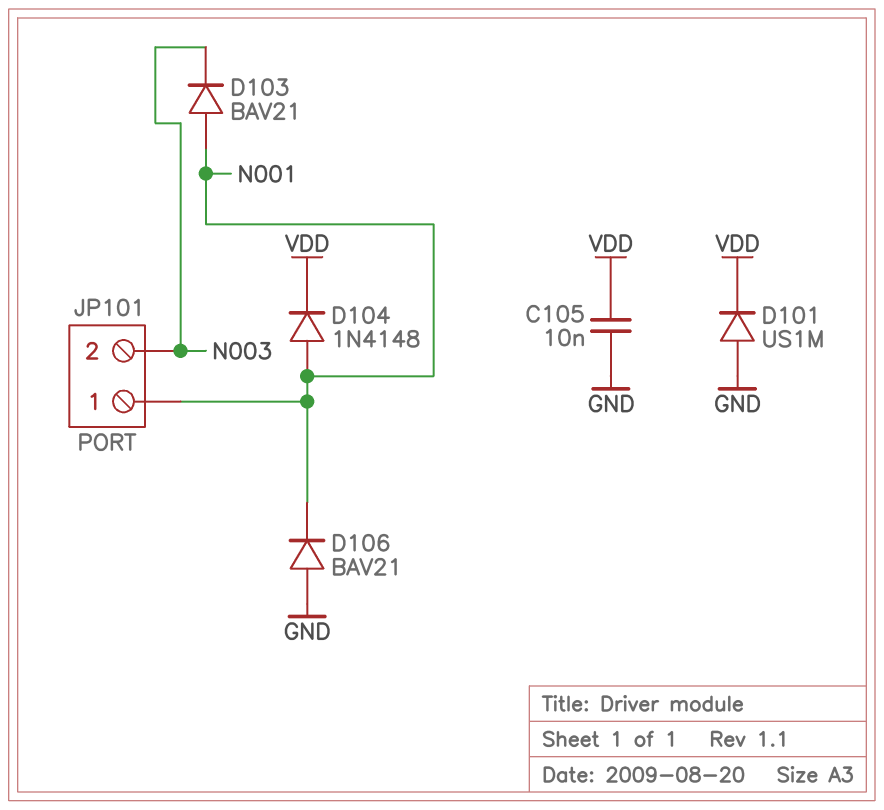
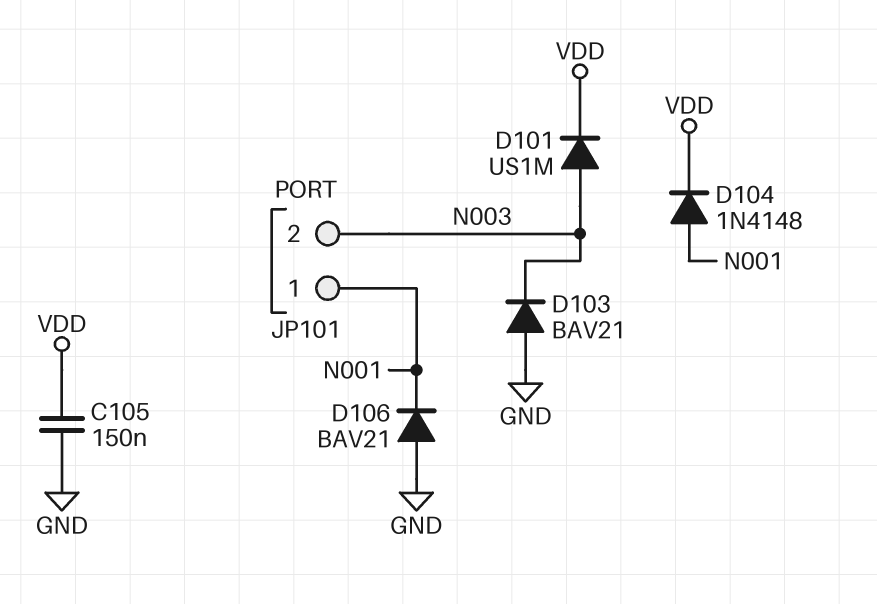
C105: 10nF (GND, VDD) -> 150nF (GND, VDD)
D101: diode US1M (A GND, K VDD) -> diode US1M (A N003, K VDD)
D103: diode BAV21 (A N001, K N003) -> diode BAV21 (A GND, K N003)

